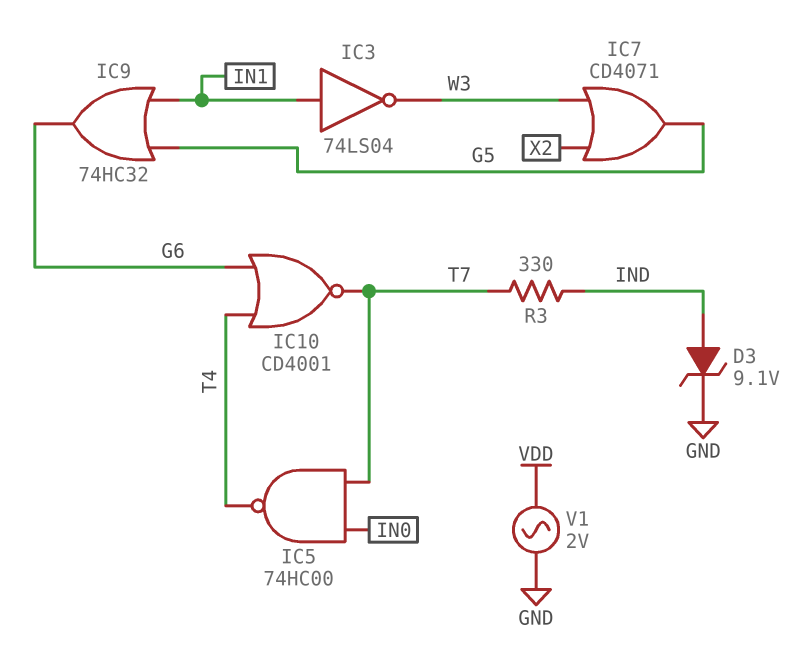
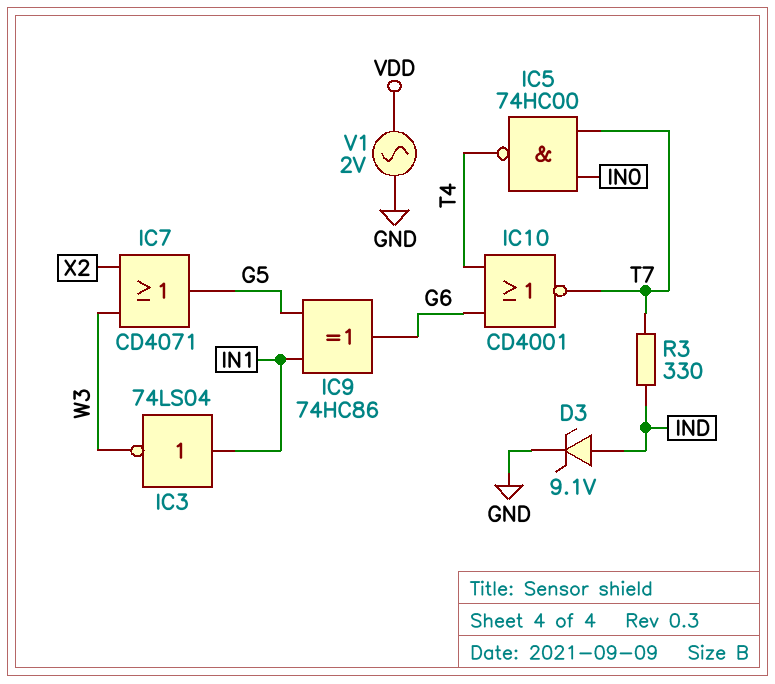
IC9: OR 74HC32 (in G5, in IN1, out G6) -> XOR 74HC86 (in G5, in IN1, out G6)

